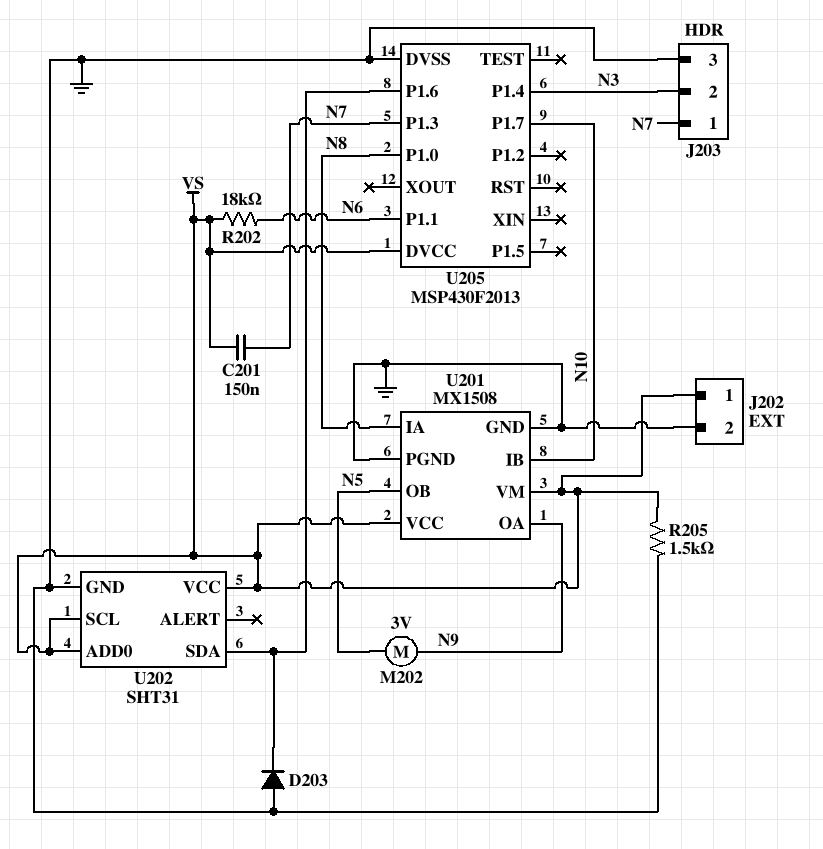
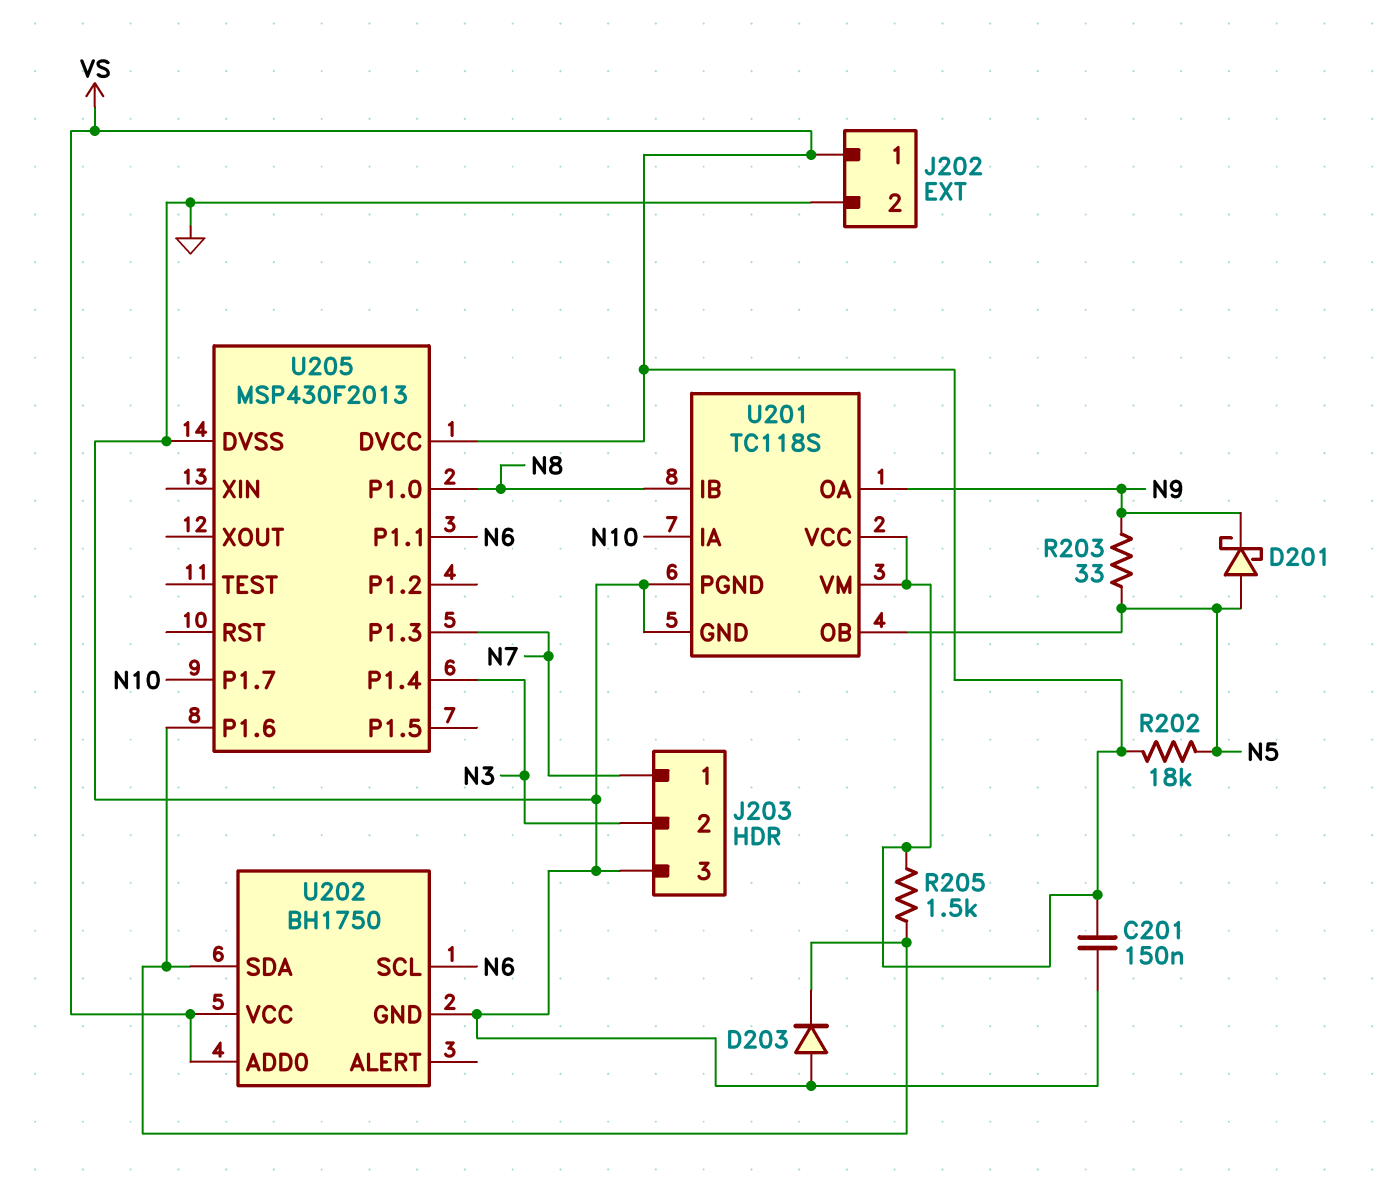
C201: 150nF (N7, VS) -> 150nF (GND, VS)
D201: none -> schottky (A N5, K N9)
M202: motor 3V (N5, N9) -> none
R202: 18k (N6, VS) -> 18k (N5, VS)
R203: none -> 33 (N5, N9)
R205: 1.5k (GND, VS) -> 1.5k (U202/SDA, VS)
U201: MX1508 -> TC118S
U201 pin IA: N8 -> N10
U201 pin IB: N10 -> N8
U202: SHT31 -> BH1750
U202 pin SCL: VS -> N6

